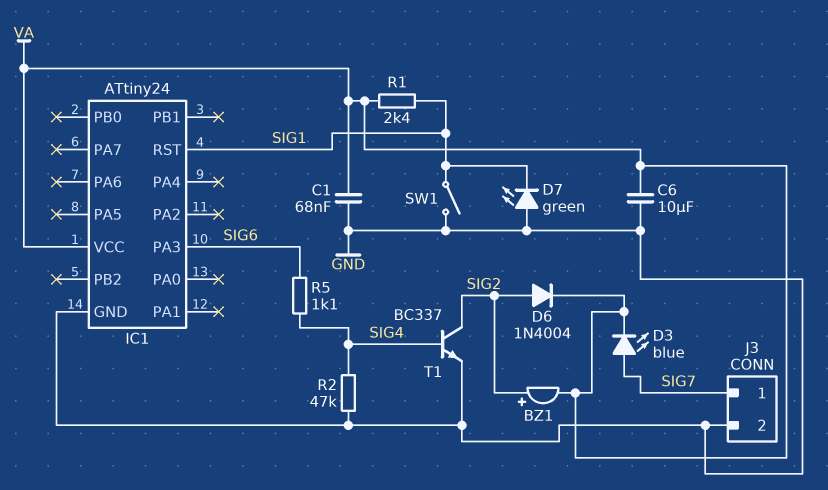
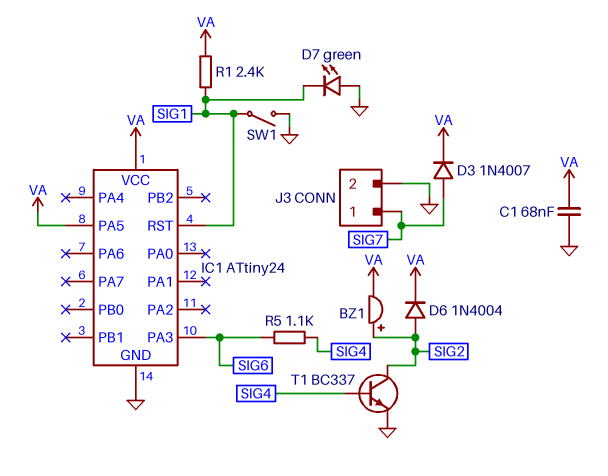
C6: 10uF (GND, VA) -> none
D3: LED blue (A SIG7, K VA) -> diode 1N4007 (A SIG7, K VA)
IC1 pin PA5: none -> VA
R2: 47k (GND, SIG4) -> none

